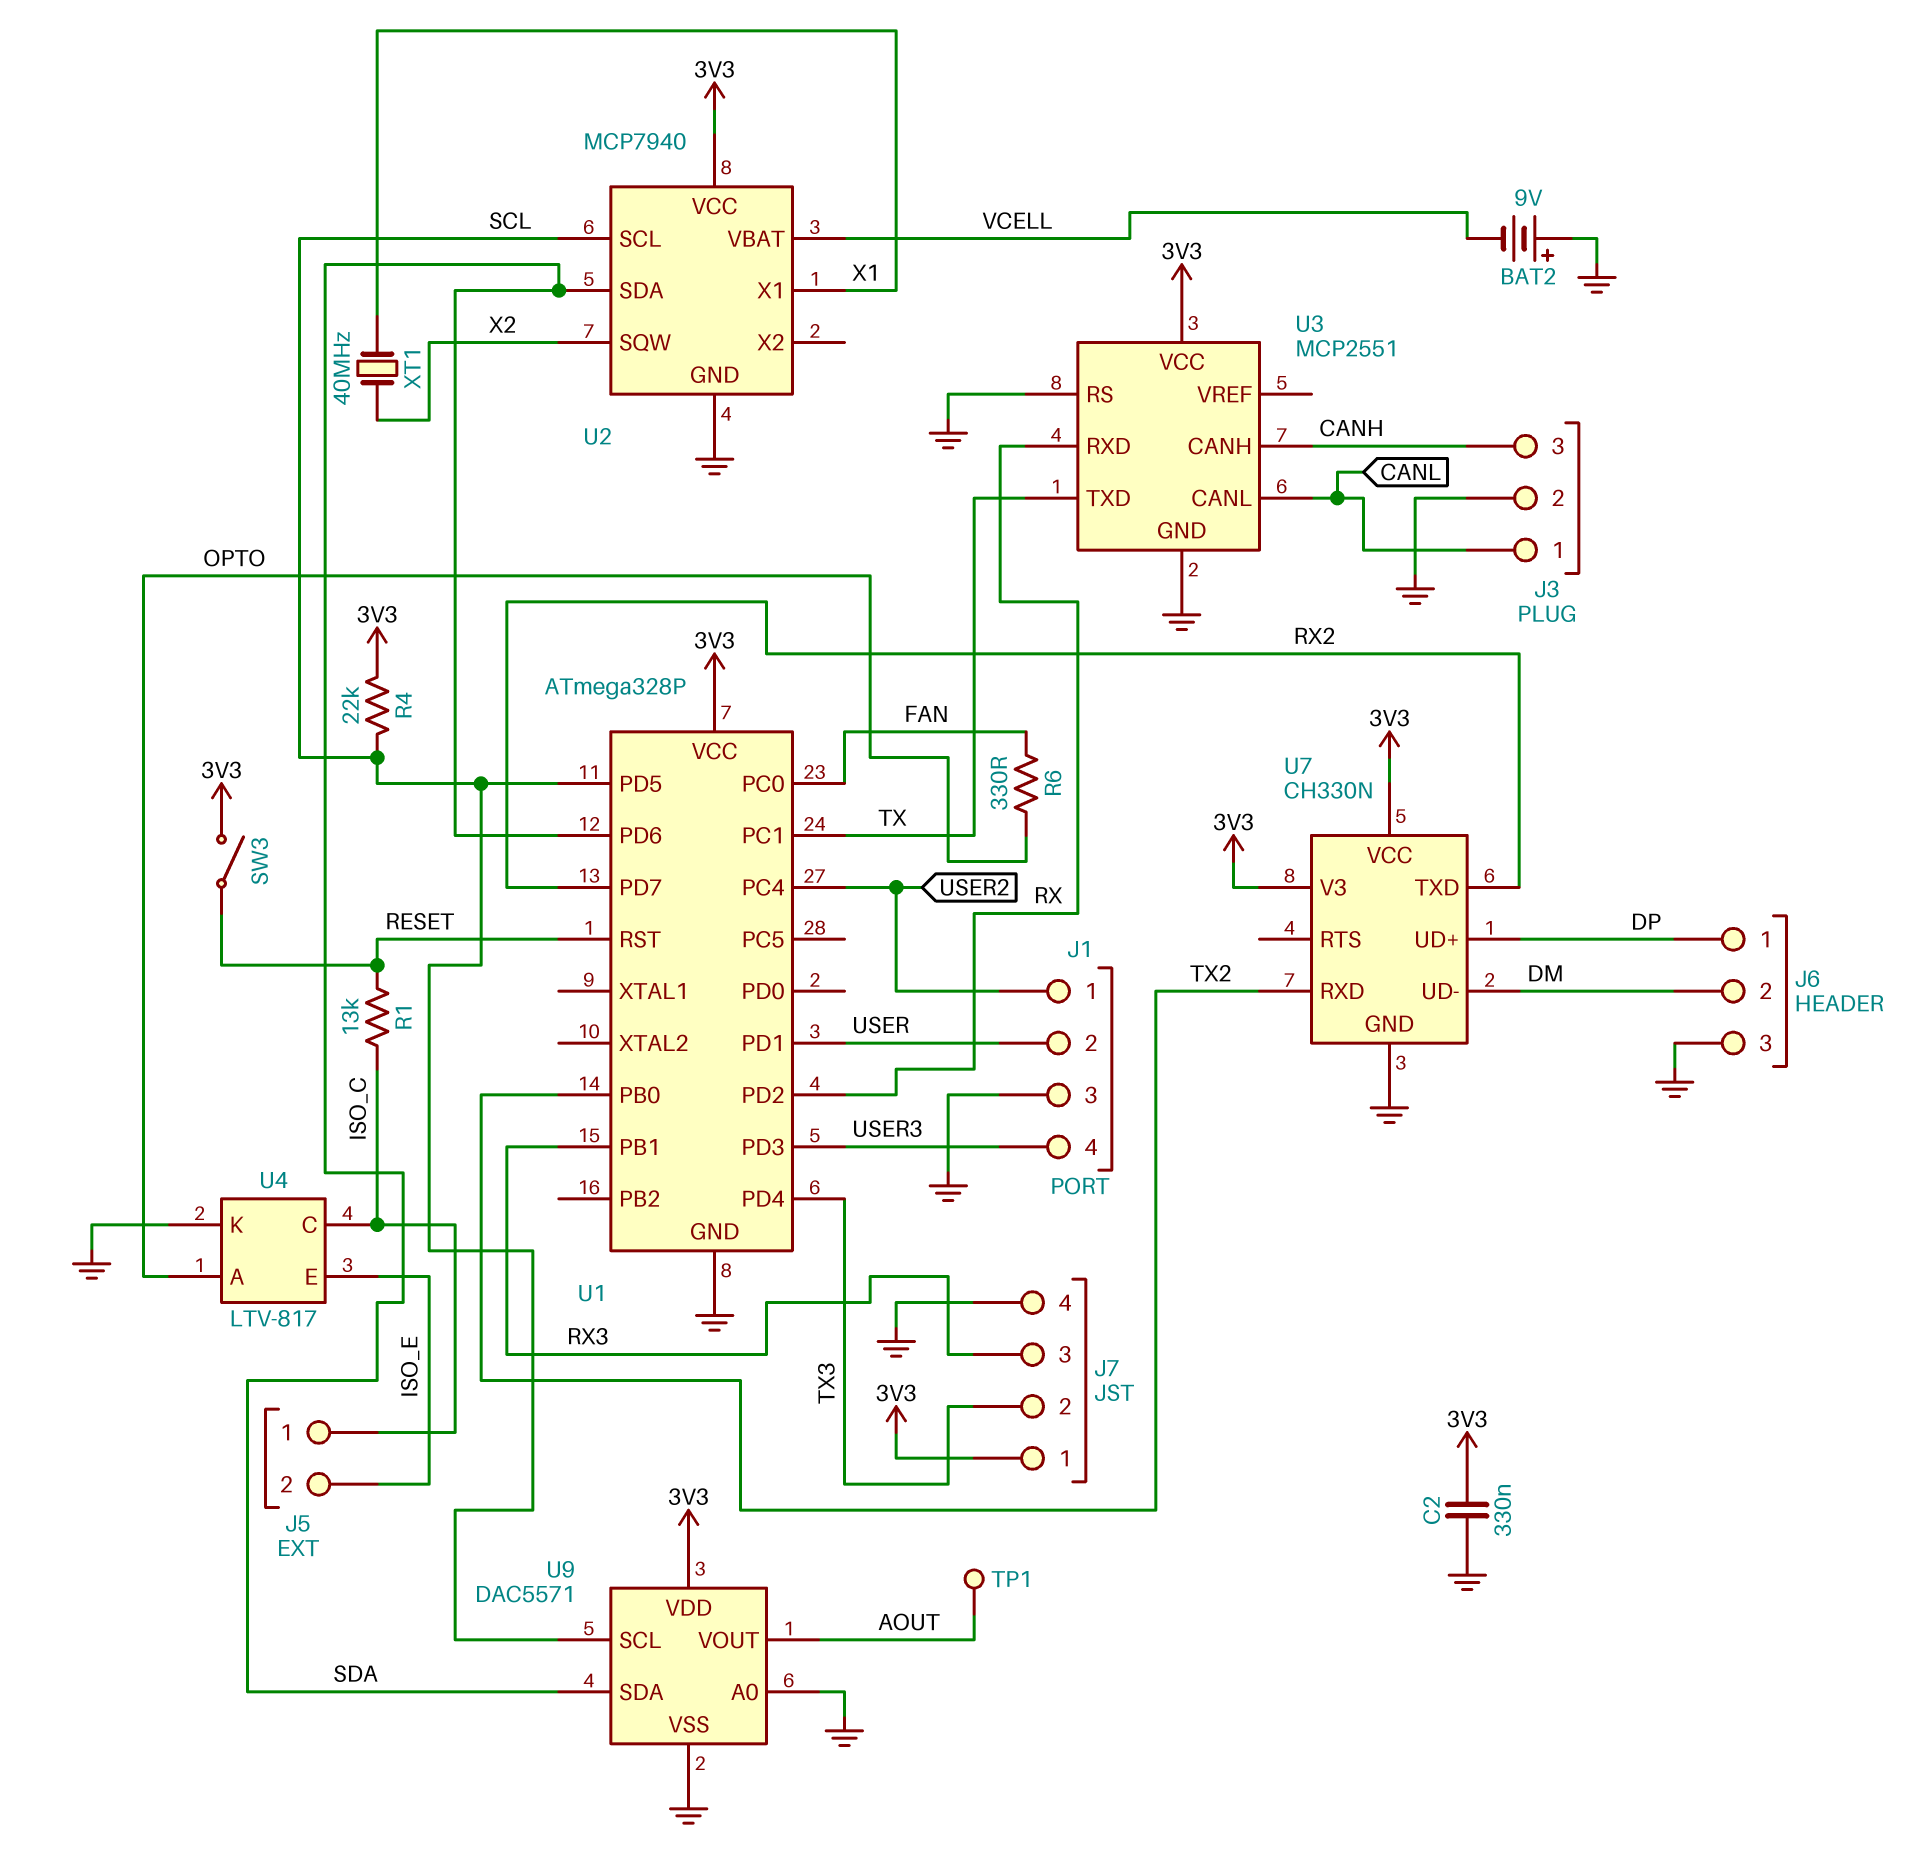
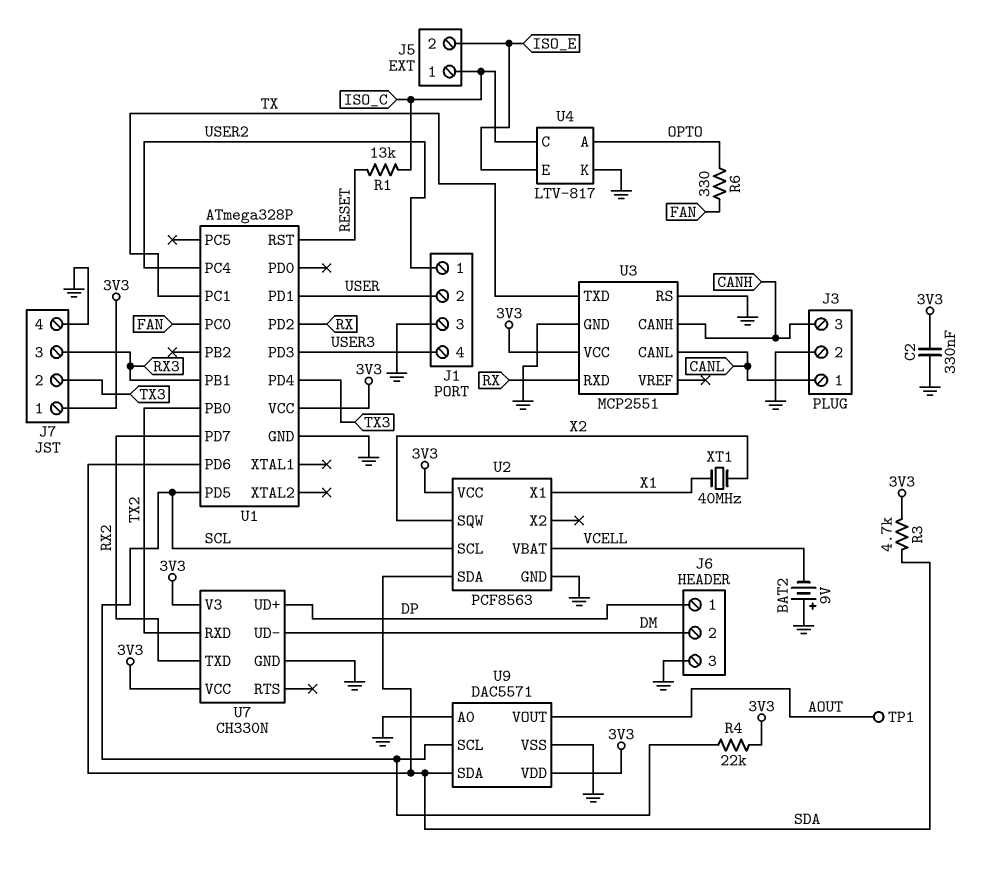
R3: none -> 4.7k (3V3, SDA)
SW3: switch (3V3, RESET) -> none
U2: MCP7940 -> PCF8563

